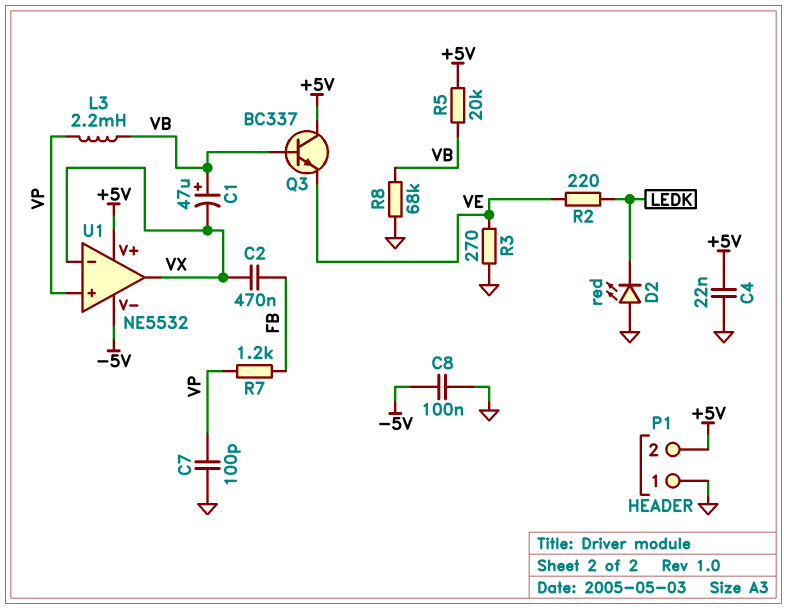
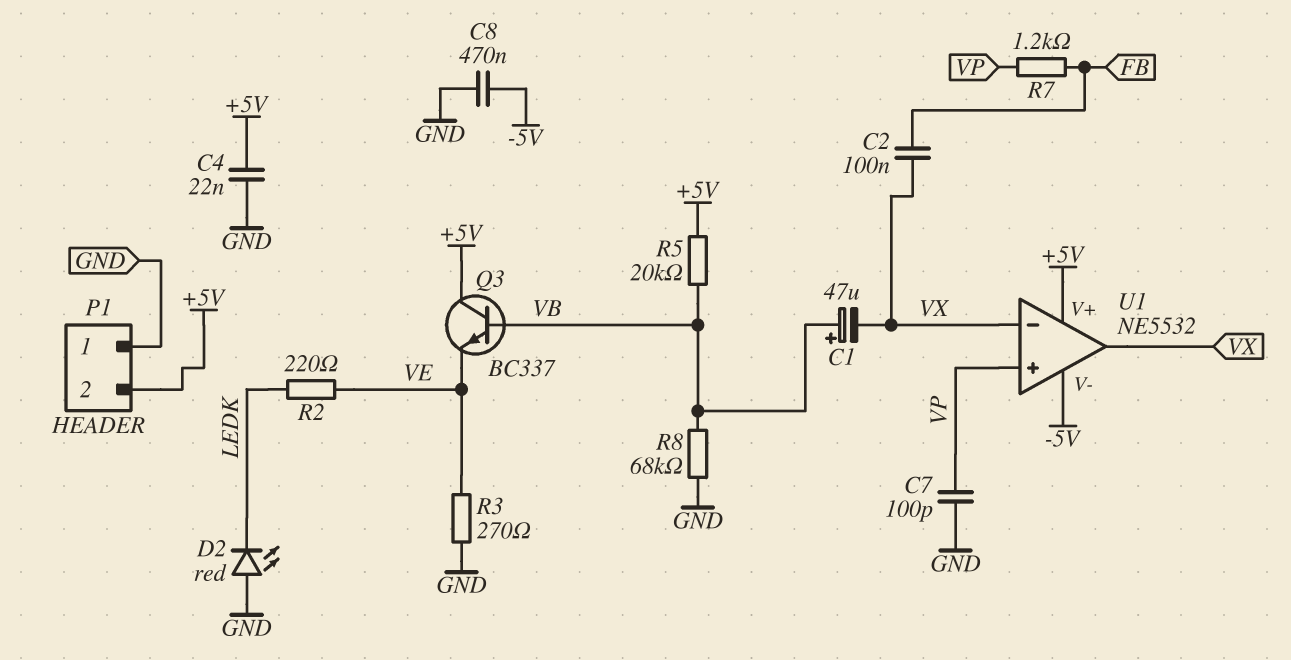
C2: 470nF (FB, VX) -> 100nF (FB, VX)
C8: 100nF (-5V, GND) -> 470nF (-5V, GND)
L3: 2.2mH (VB, VP) -> none

